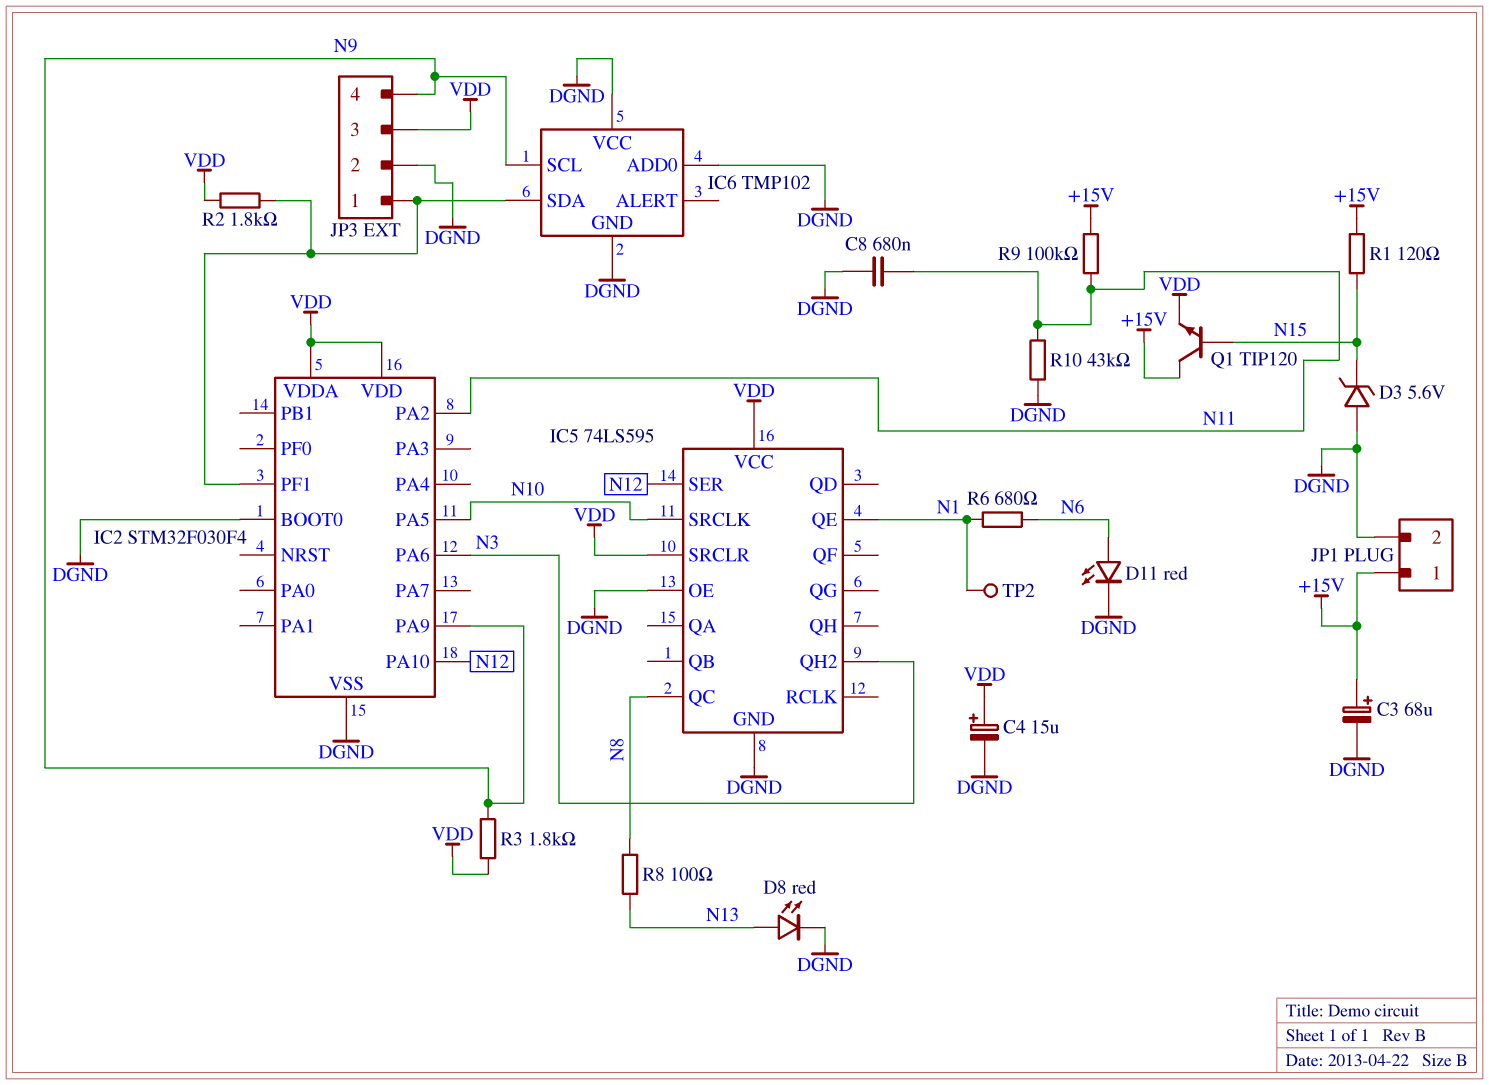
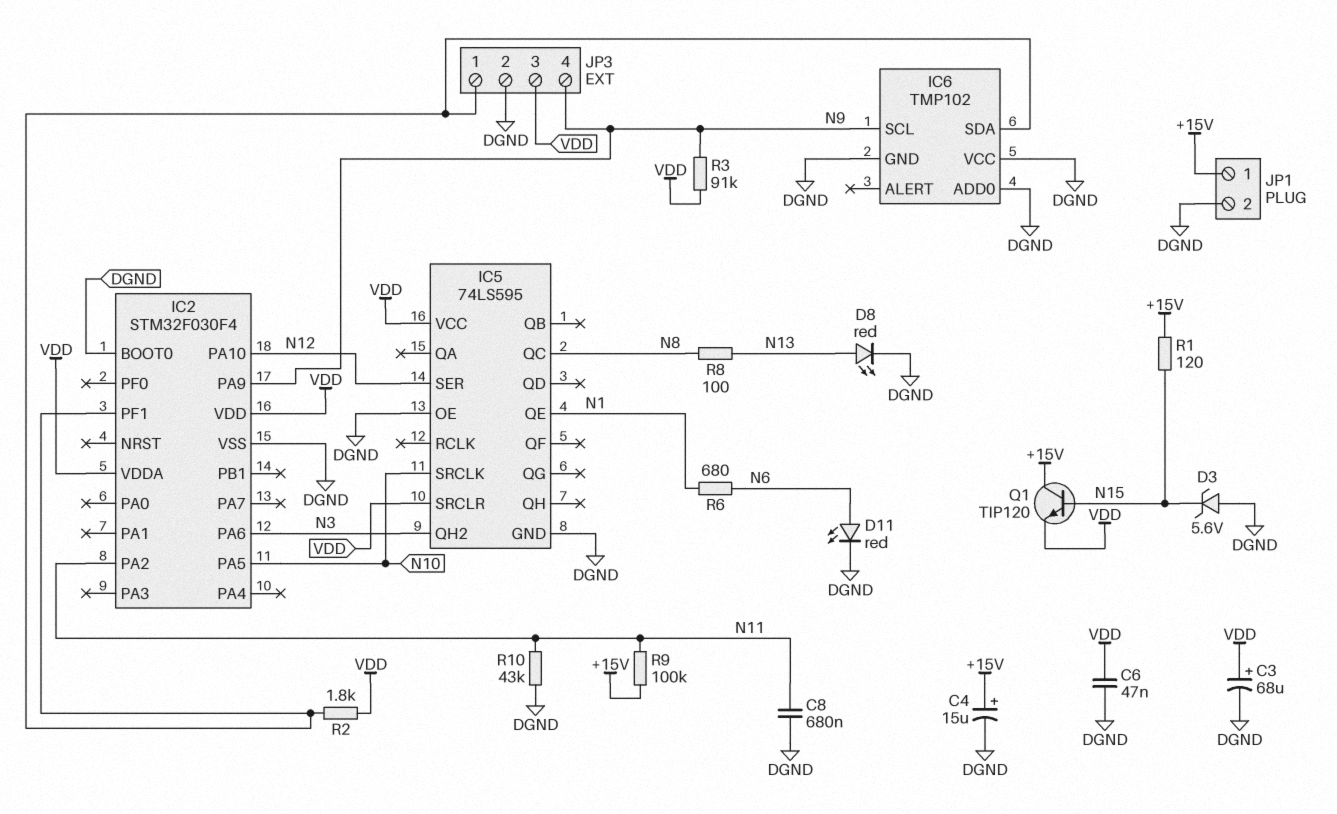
C3: 68uF (plus +15V, minus DGND) -> 68uF (plus VDD, minus DGND)
C4: 15uF (plus VDD, minus DGND) -> 15uF (plus +15V, minus DGND)
C6: none -> 47nF (DGND, VDD)
R3: 1.8k (N9, VDD) -> 91k (N9, VDD)
TP2: test point (N1) -> none

